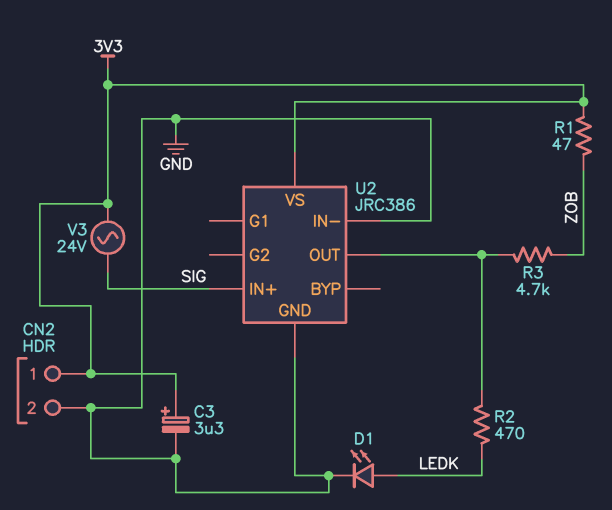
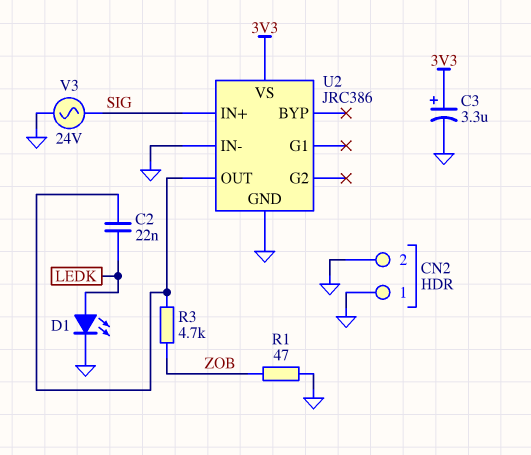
C2: none -> 22nF (LEDK, U2/OUT)
CN2 pin 1: 3V3 -> GND
R1: 47 (3V3, ZOB) -> 47 (GND, ZOB)
R2: 470 (LEDK, U2/OUT) -> none
V3: AC 24V (3V3, SIG) -> AC 24V (GND, SIG)

